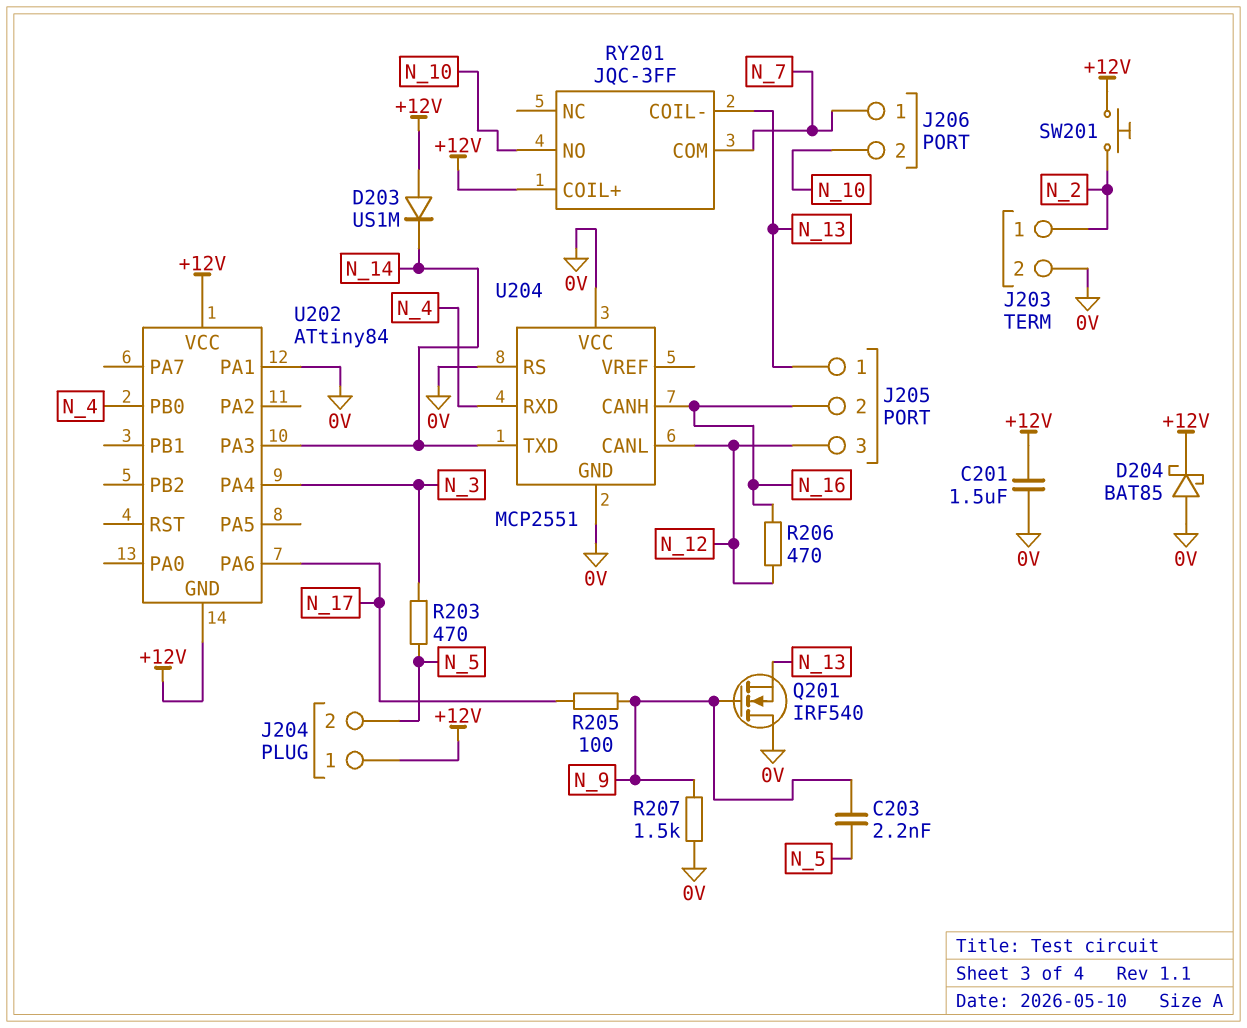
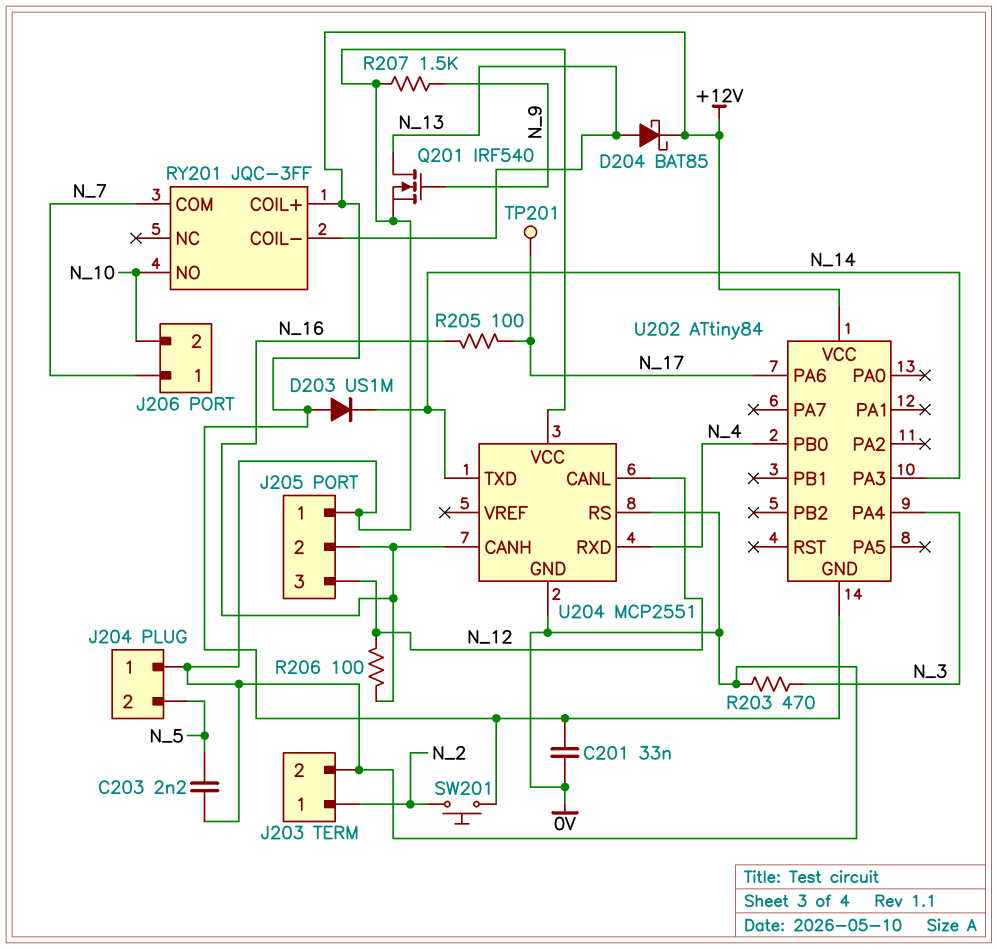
C201: 1.5uF (+12V, 0V) -> 33nF (+12V, 0V)
C203: 2.2nF (N_5, N_9) -> 2.2nF (0V, N_5)
D204: schottky BAT85 (A 0V, K +12V) -> schottky BAT85 (A N_13, K +12V)
J204 pin 1: +12V -> 0V
J205 pin 1: N_13 -> 0V
Q201: NMOS IRF540 (G N_9, D 0V, S N_13) -> NMOS IRF540 (G N_9, D N_13, S 0V)
R203: 470 (N_3, N_5) -> 470 (0V, N_3)
R205: 100 (N_9, N_17) -> 100 (N_16, N_17)
R206: 470 (N_12, N_16) -> 100 (N_12, N_16)
TP201: none -> test point (N_17)
U202 pin PA1: 0V -> none

